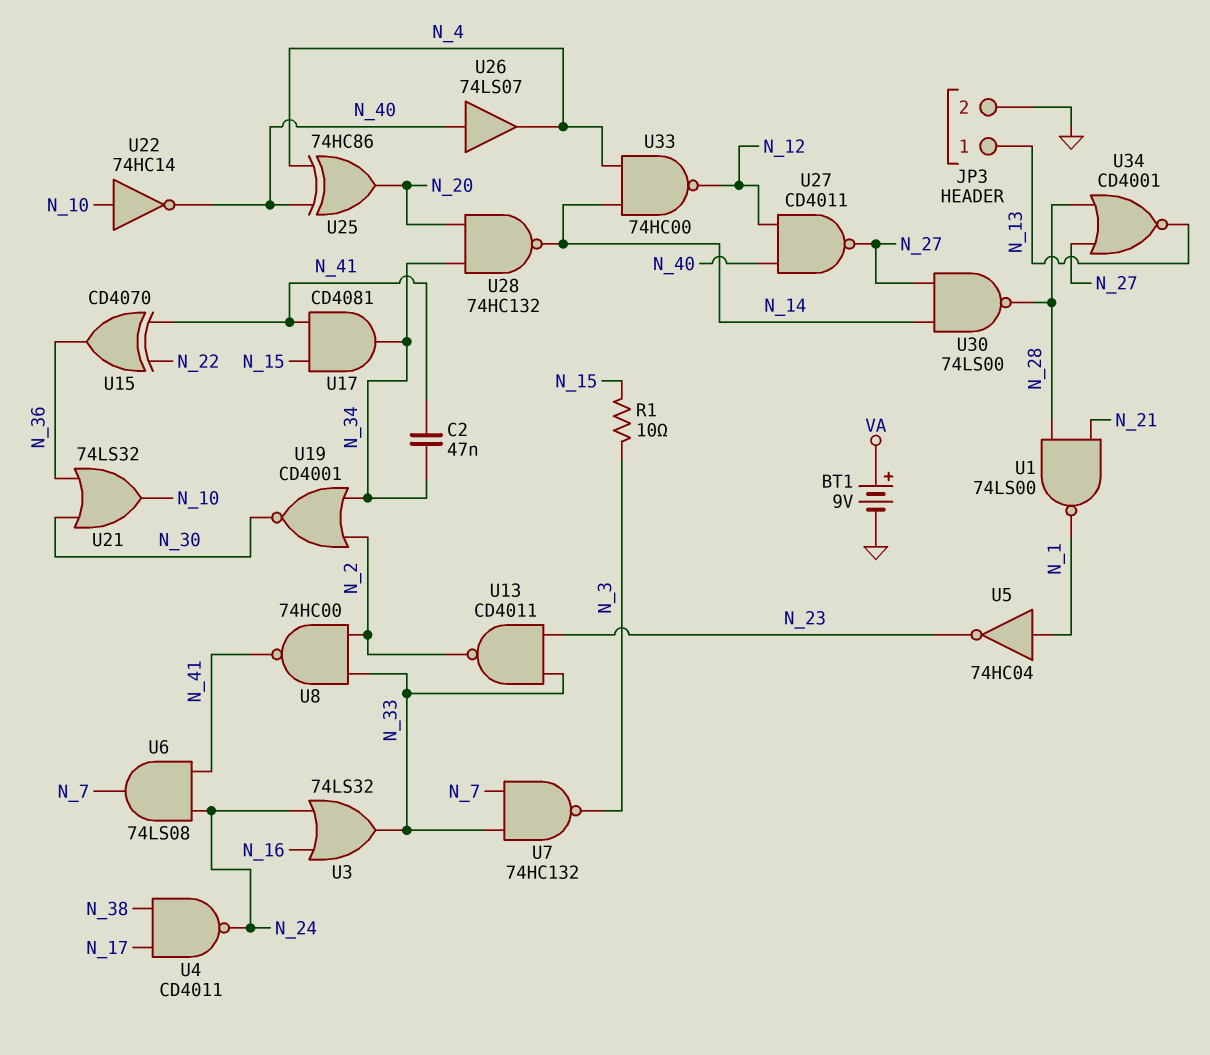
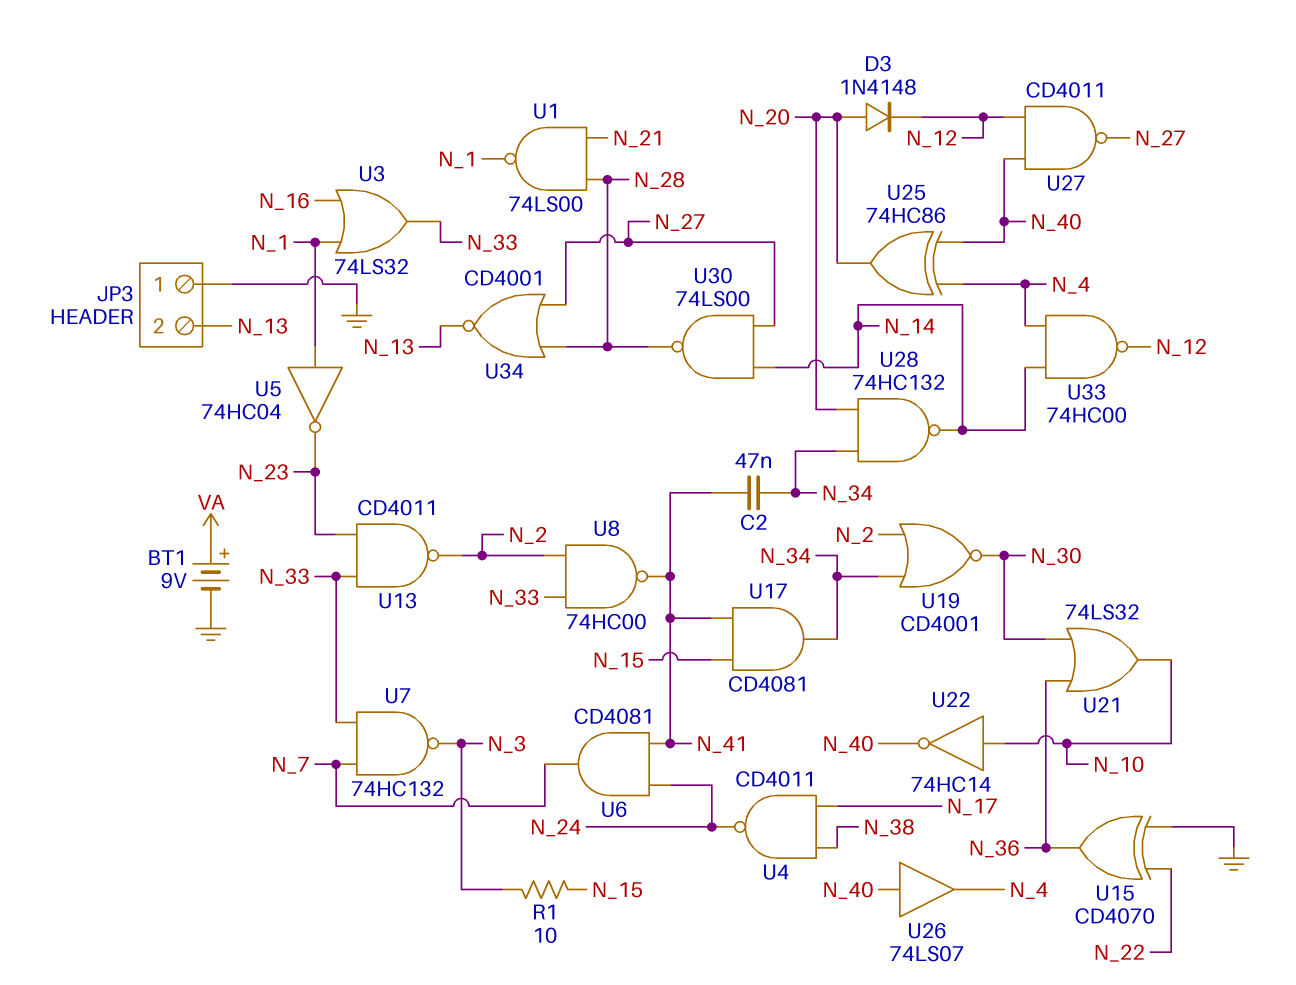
D3: none -> diode 1N4148 (A N_20, K N_12)
JP3 pin 1: N_13 -> GND
JP3 pin 2: GND -> N_13
U3: OR 74LS32 (in N_16, in N_24, out N_33) -> OR 74LS32 (in N_1, in N_16, out N_33)
U6: AND 74LS08 (in N_24, in N_41, out N_7) -> AND CD4081 (in N_24, in N_41, out N_7)
U15: XOR CD4070 (in N_22, in N_41, out N_36) -> XOR CD4070 (in GND, in N_22, out N_36)

